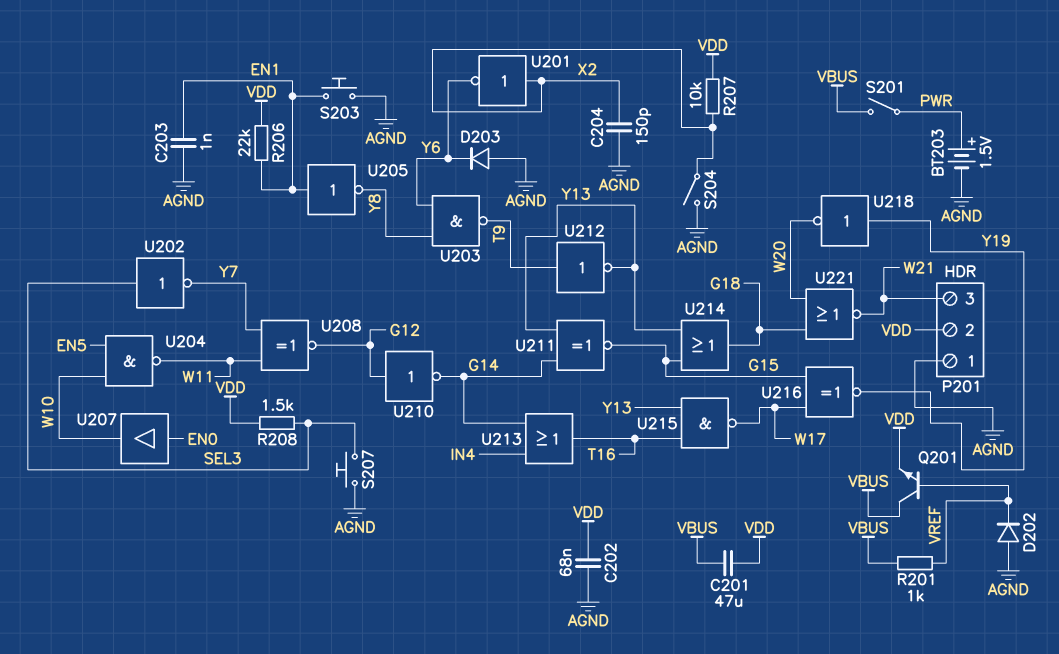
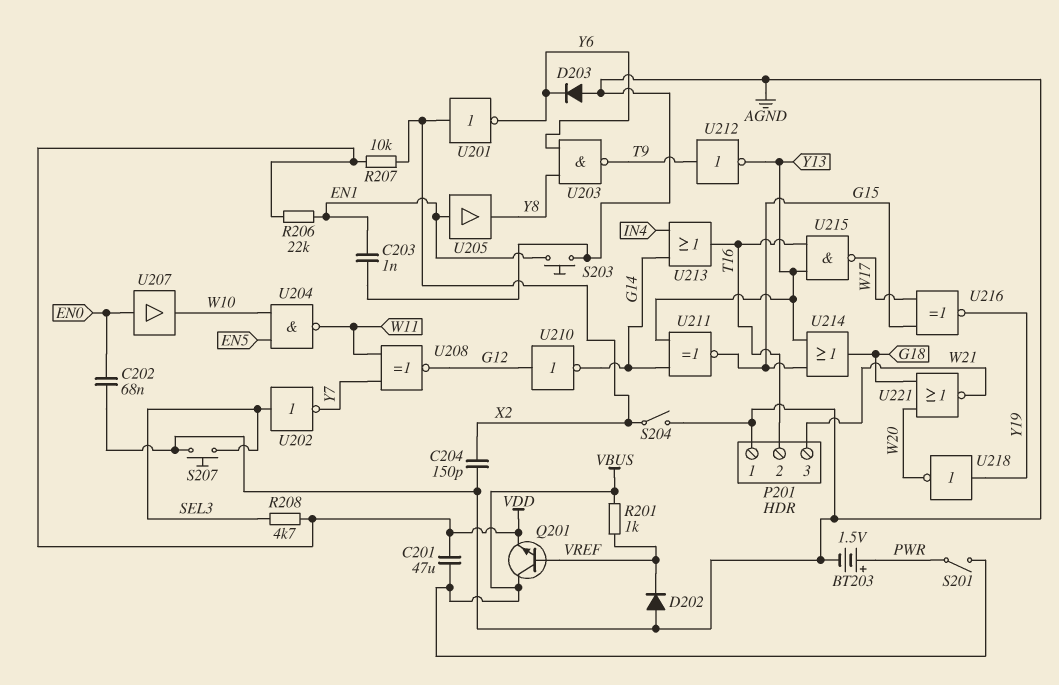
C202: 68nF (AGND, VDD) -> 68nF (AGND, EN0)
P201 pin 2: VDD -> T16
R208: 1.5k (SEL3, VDD) -> 4.7k (SEL3, VDD)
U205: NOT (in EN1, out Y8) -> buffer (in EN1, out Y8)

